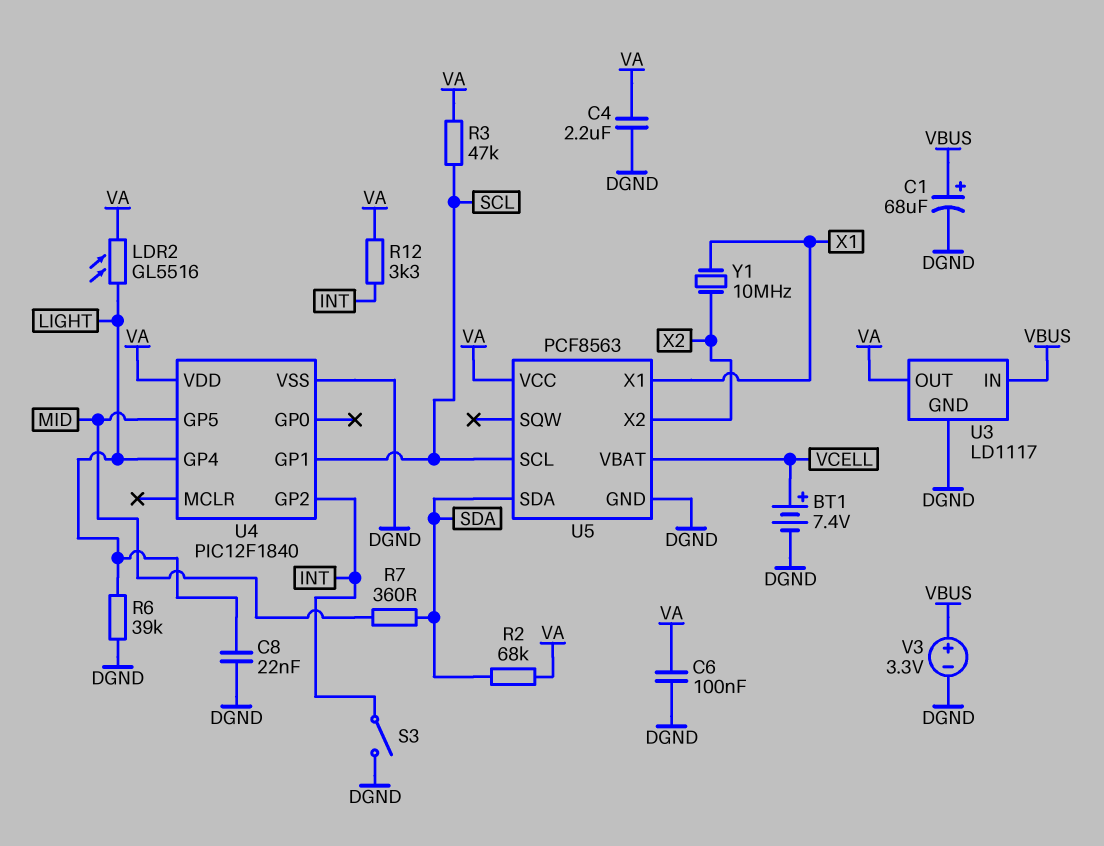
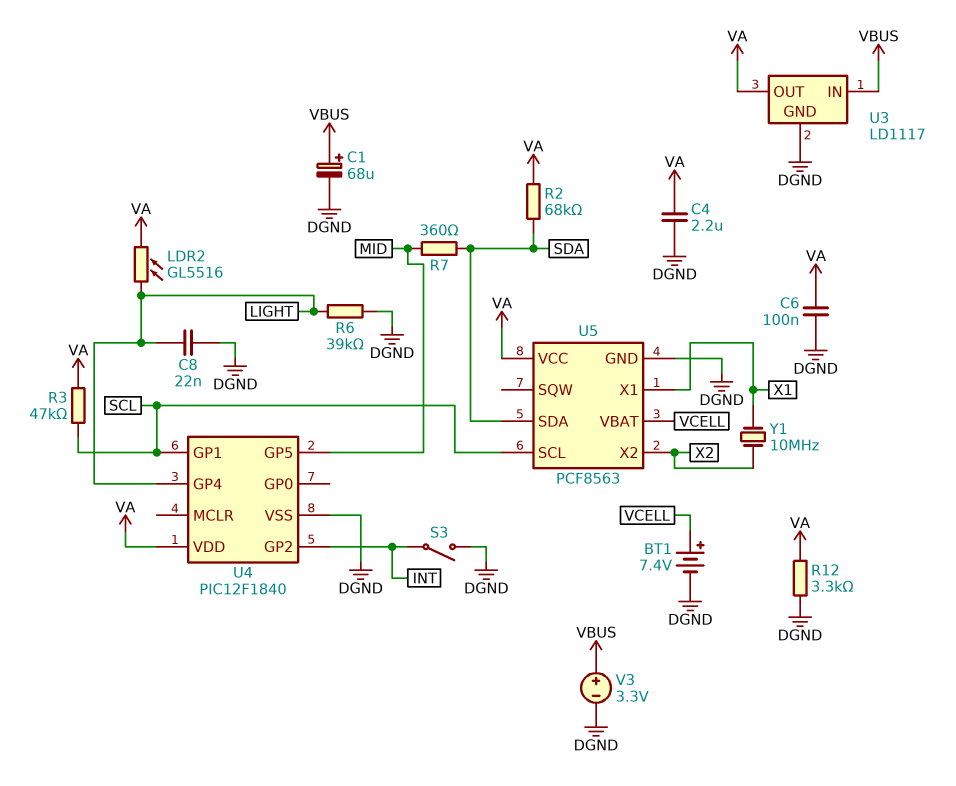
R12: 3.3k (INT, VA) -> 3.3k (DGND, VA)

